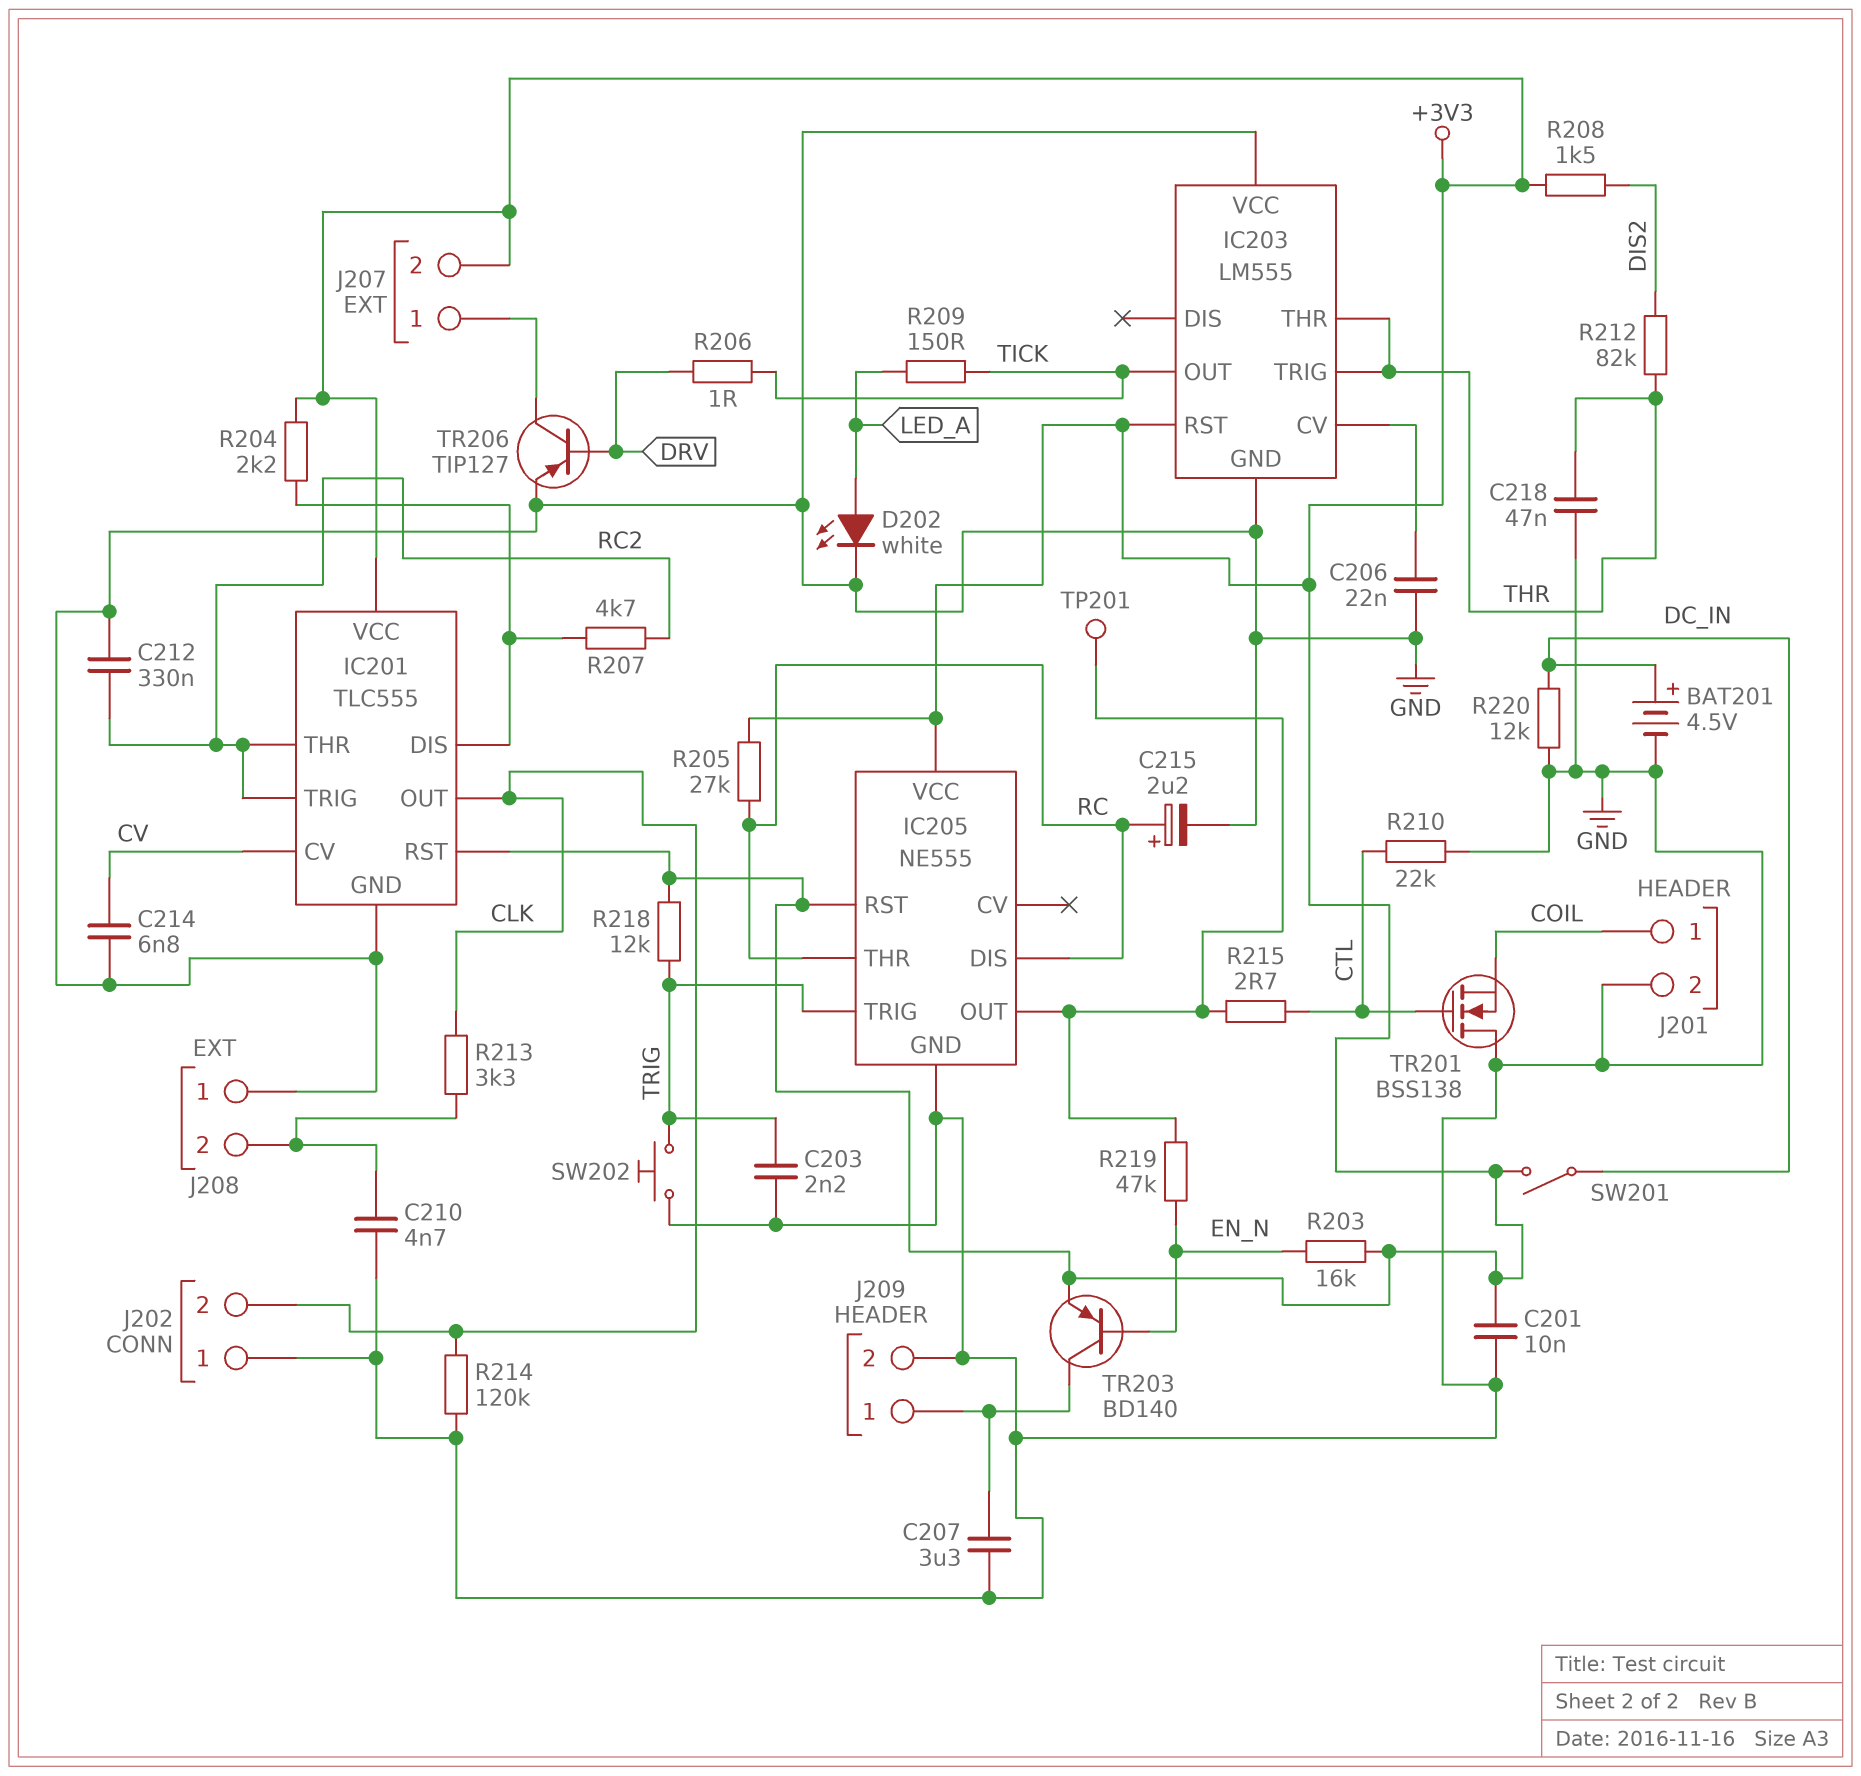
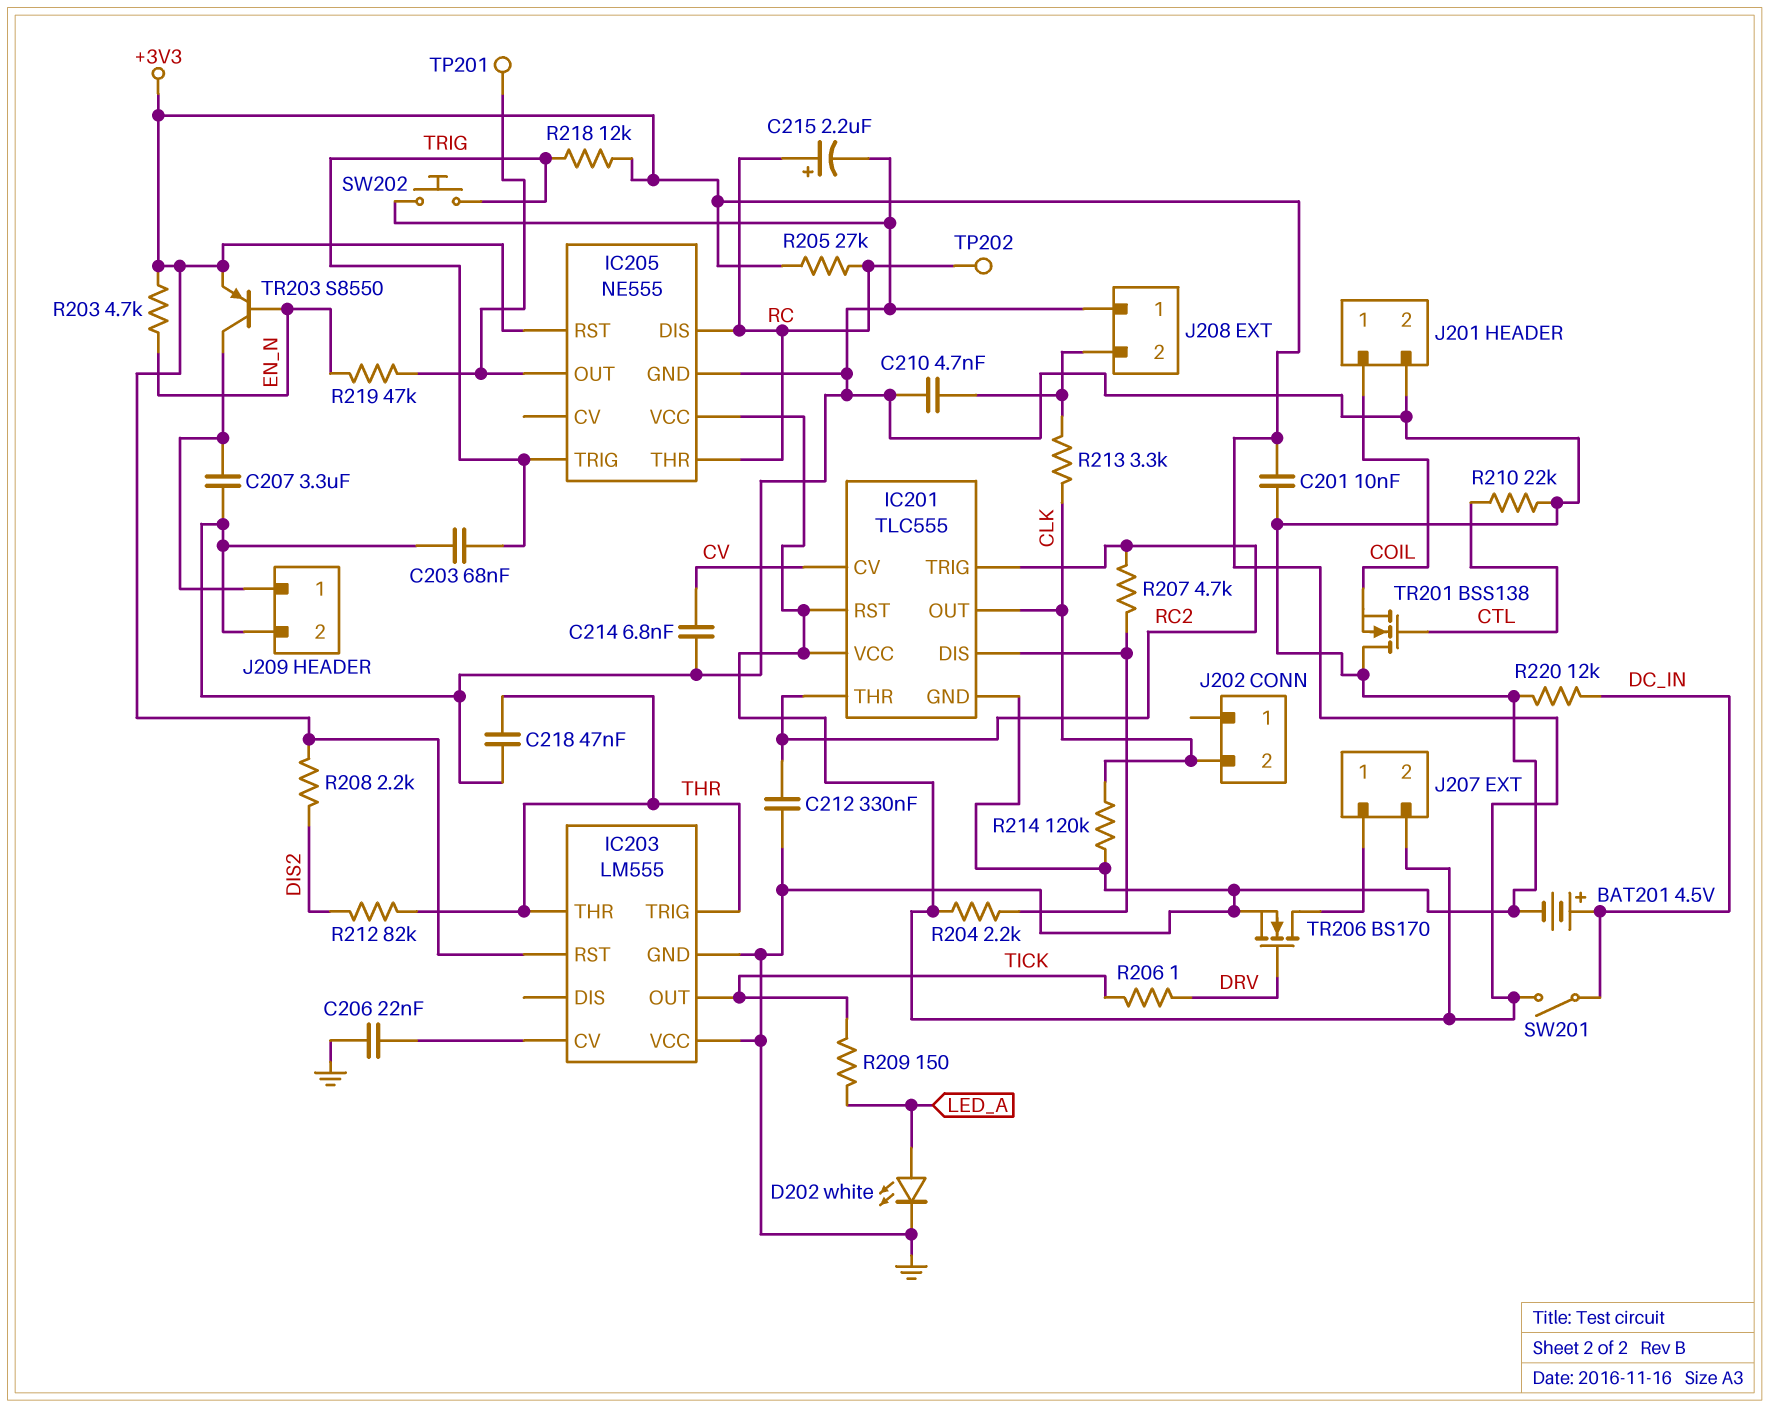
C203: 2.2nF (GND, TRIG) -> 68nF (GND, TRIG)
J202 pin 1: GND -> none
R203: 16k (+3V3, EN_N) -> 4.7k (+3V3, EN_N)
R208: 1.5k (+3V3, DIS2) -> 2.2k (+3V3, DIS2)
R215: 2.7 (CTL, IC205/OUT) -> none
TP202: none -> test point (RC)
TR203: PNP BD140 (B EN_N, C J209/1, E +3V3) -> PNP S8550 (B EN_N, C J209/1, E +3V3)
TR206: PNP TIP127 (B DRV, C J207/1, E GND) -> NMOS BS170 (G DRV, D J207/1, S GND)

